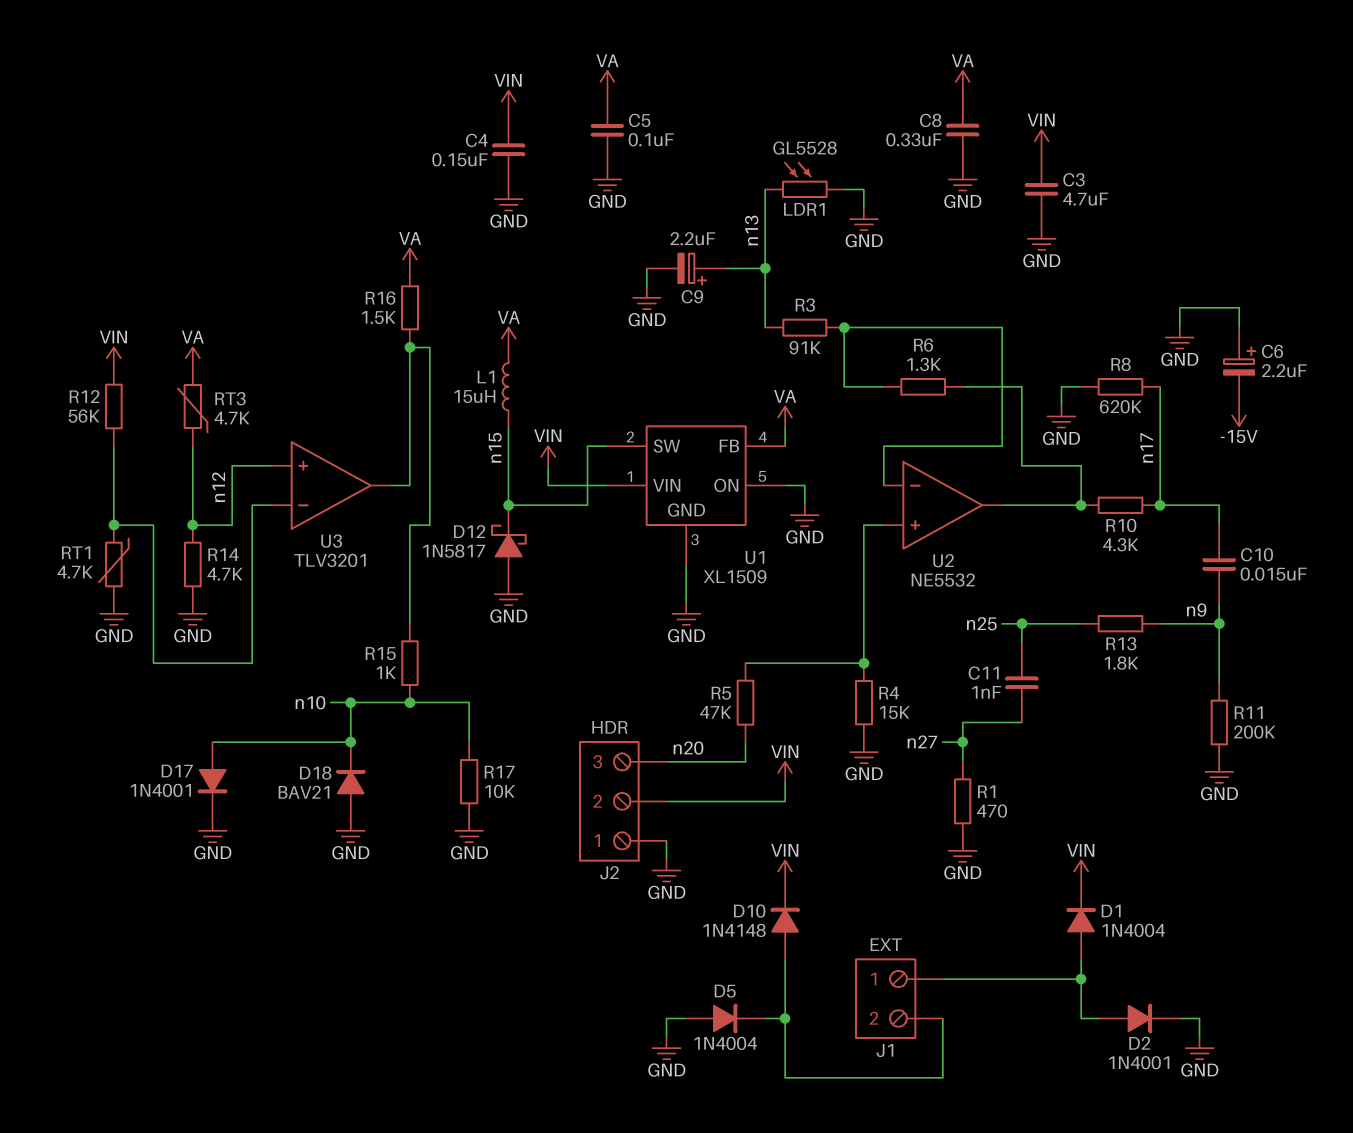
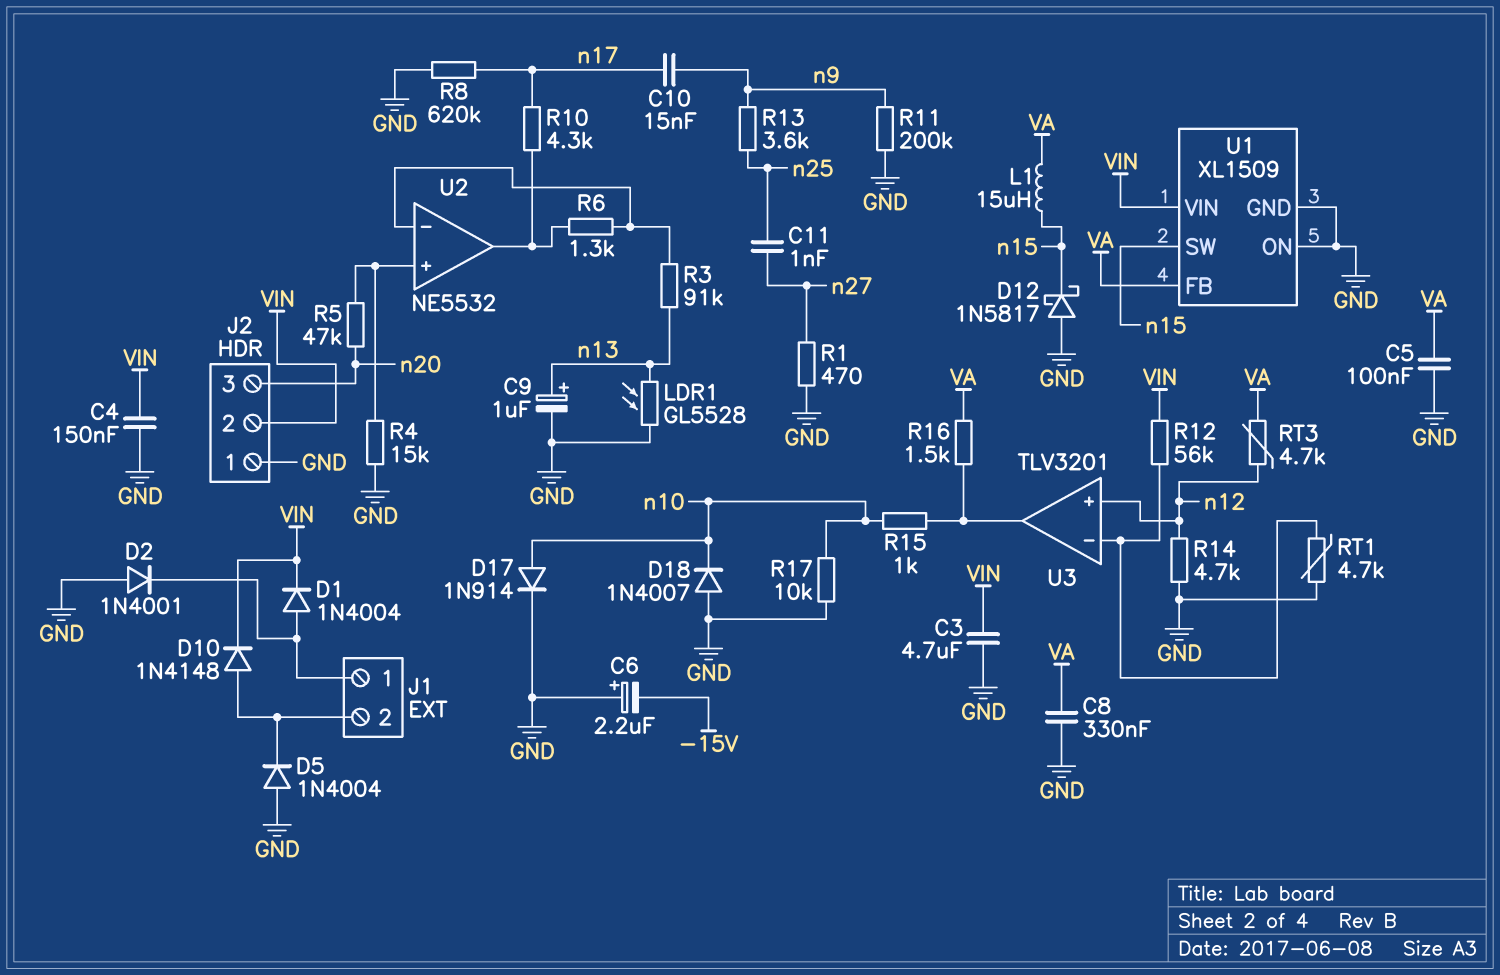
C9: 2.2uF (plus n13, minus GND) -> 1uF (plus n13, minus GND)
D2: diode 1N4001 (A J1/1, K GND) -> diode 1N4001 (A GND, K J1/1)
D17: diode 1N4001 (A n10, K GND) -> diode 1N914 (A n10, K GND)
D18: diode BAV21 (A GND, K n10) -> diode 1N4007 (A GND, K n10)
R13: 1.8k (n9, n25) -> 3.6k (n9, n25)

